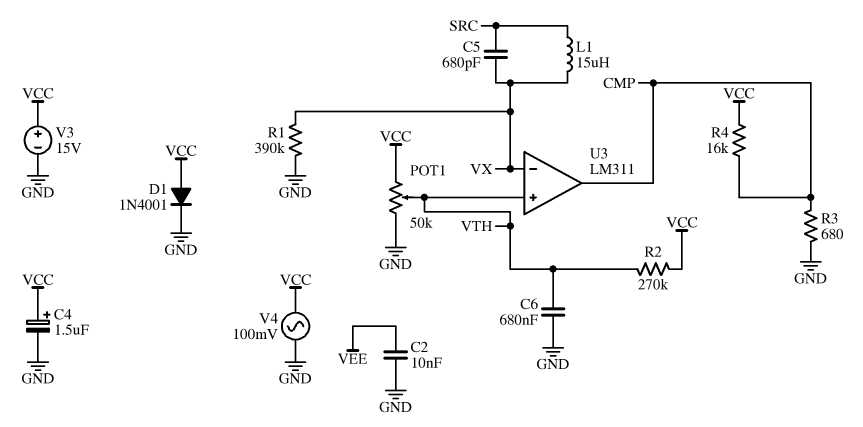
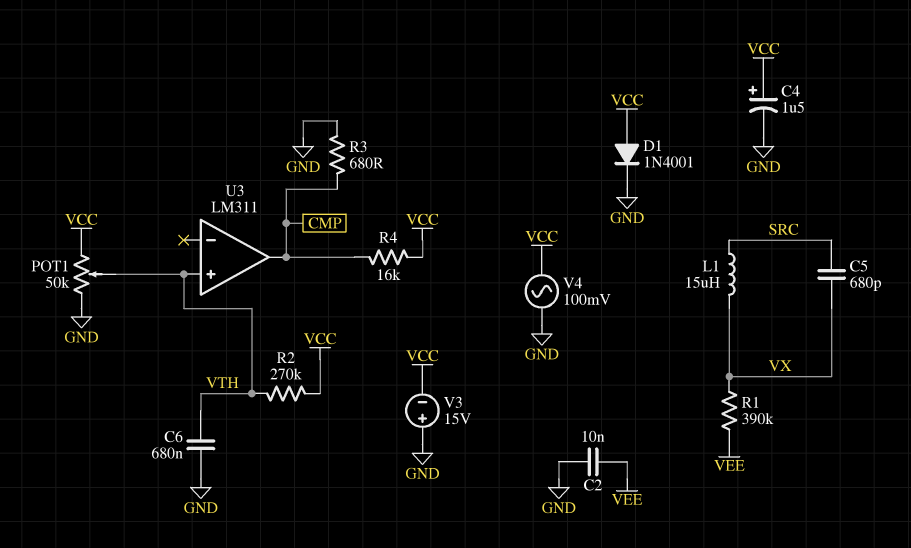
R1: 390k (GND, VX) -> 390k (VEE, VX)
U3 pin in-: VX -> none
V3: 15V (plus VCC, minus GND) -> 15V (plus GND, minus VCC)

